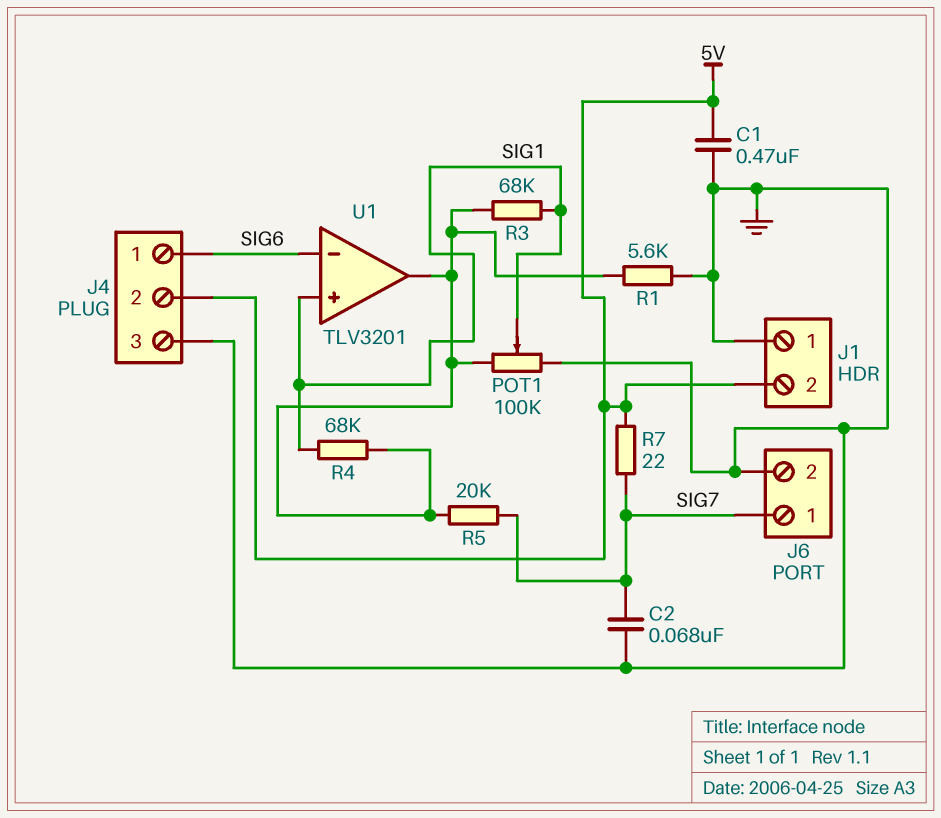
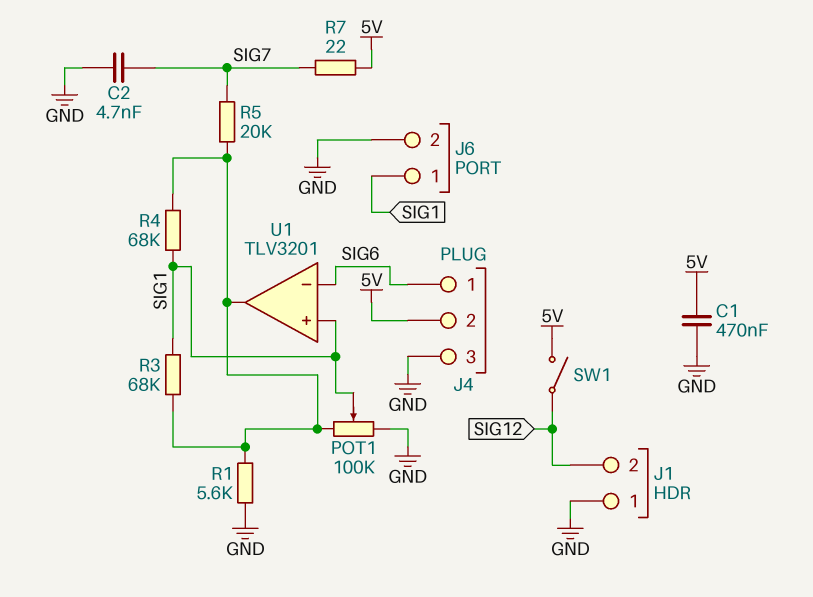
C2: 68nF (GND, SIG7) -> 4.7nF (GND, SIG7)
J1 pin 2: 5V -> SIG12
J6 pin 1: SIG7 -> SIG1
SW1: none -> switch (5V, SIG12)

